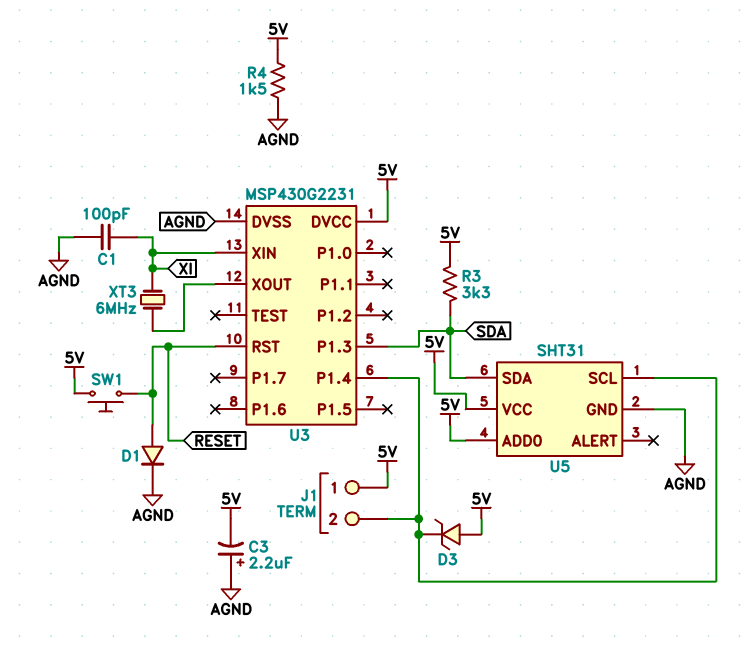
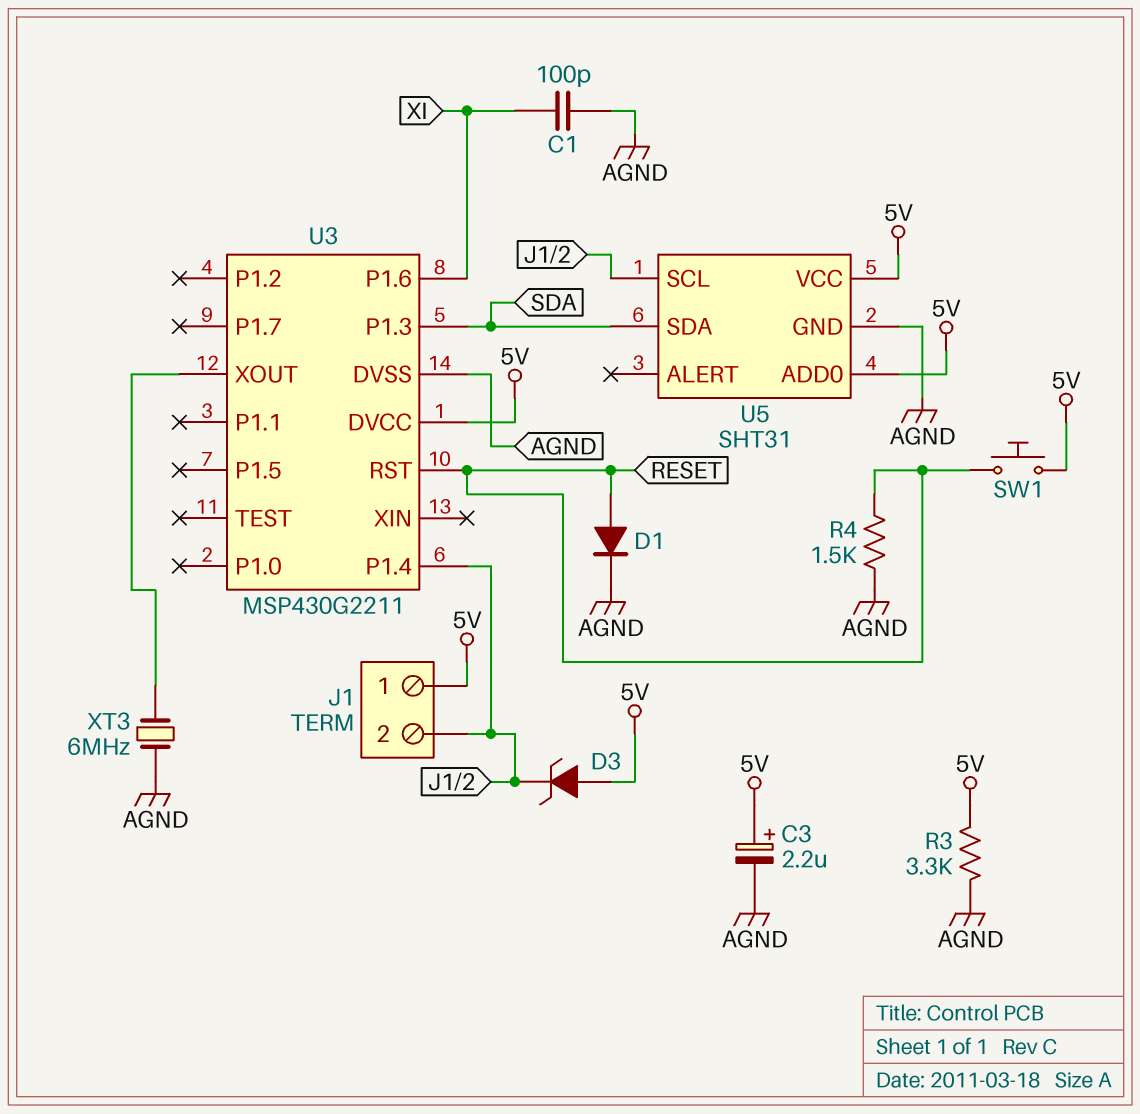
C3: 2.2uF (plus AGND, minus 5V) -> 2.2uF (plus 5V, minus AGND)
R3: 3.3k (5V, SDA) -> 3.3k (5V, AGND)
R4: 1.5k (5V, AGND) -> 1.5k (AGND, RESET)
U3: MSP430G2231 -> MSP430G2211
U3 pin P1.6: none -> XI
U3 pin XIN: XI -> none
XT3: 6MHz (U3/XOUT, XI) -> 6MHz (AGND, U3/XOUT)

